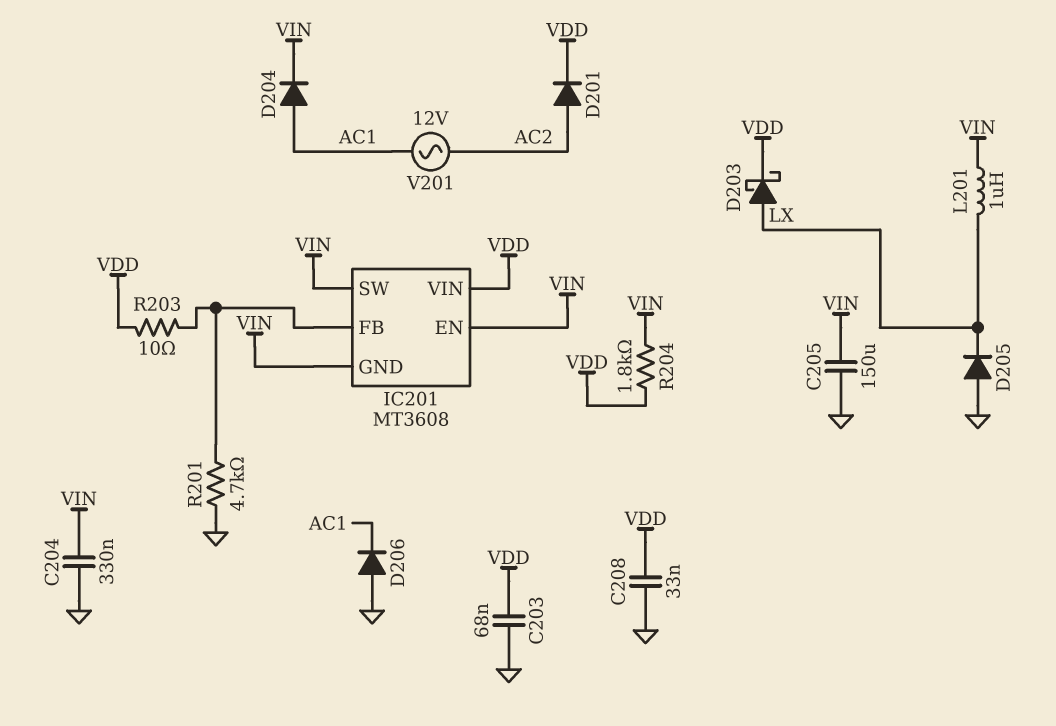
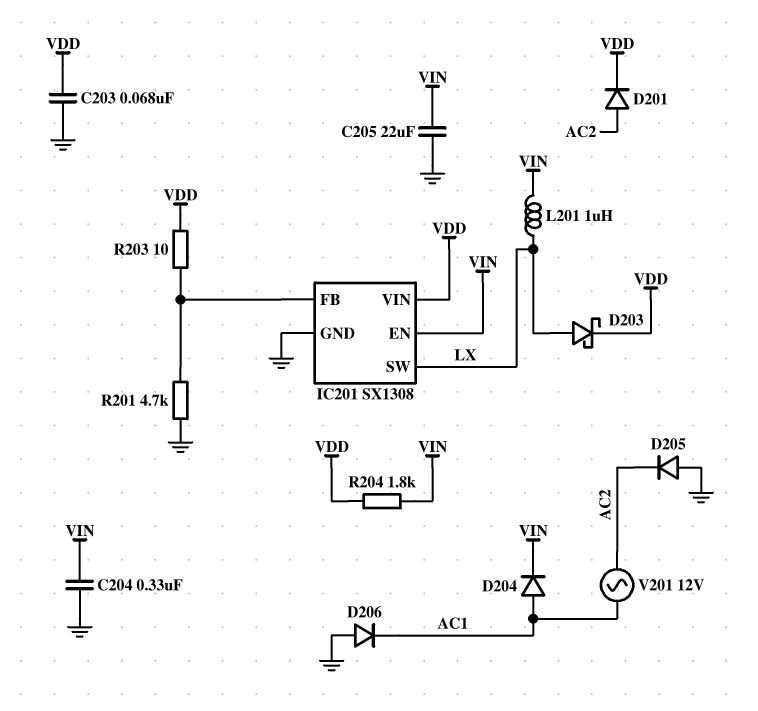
C205: 150uF (GND, VIN) -> 22uF (GND, VIN)
C208: 33nF (GND, VDD) -> none
D205: diode (A GND, K LX) -> diode (A GND, K AC2)
IC201: MT3608 -> SX1308
IC201 pin GND: VIN -> GND
IC201 pin SW: VIN -> LX

